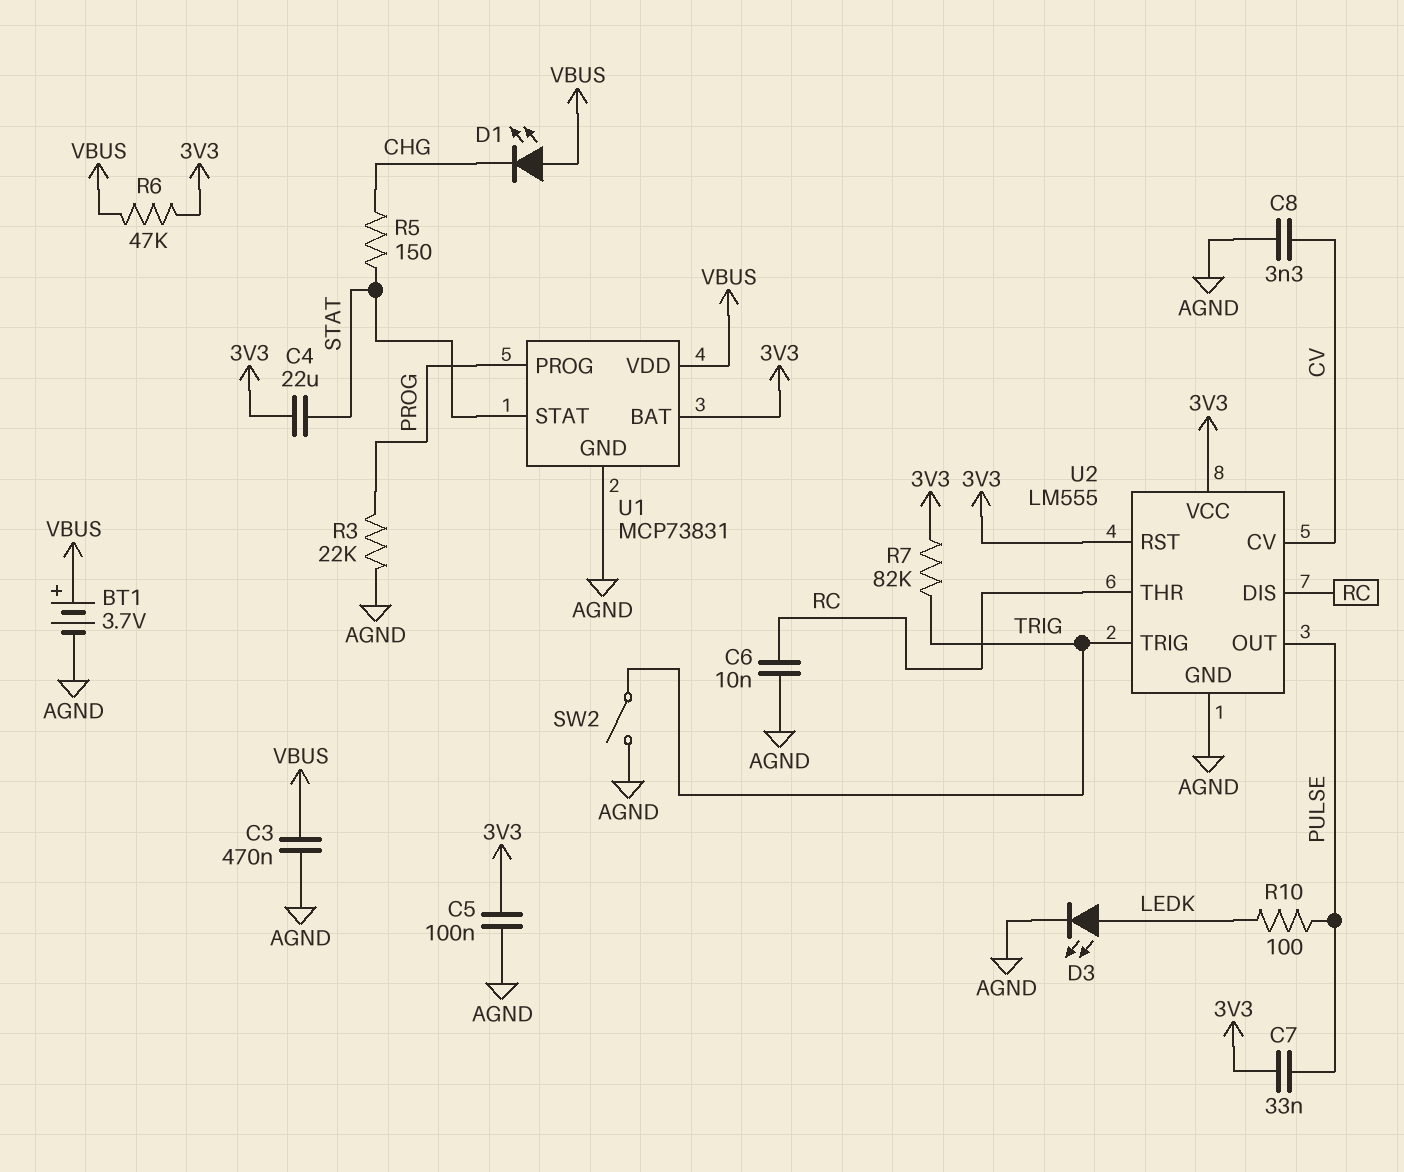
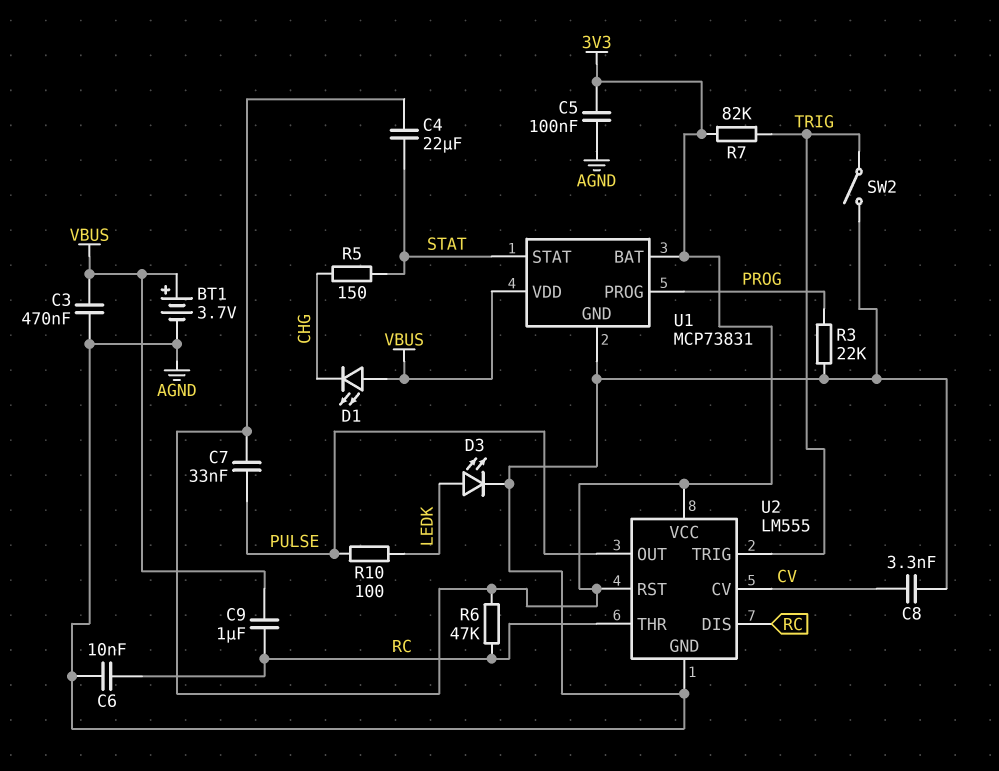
C9: none -> 1uF (RC, VBUS)
R6: 47k (3V3, VBUS) -> 47k (3V3, RC)

